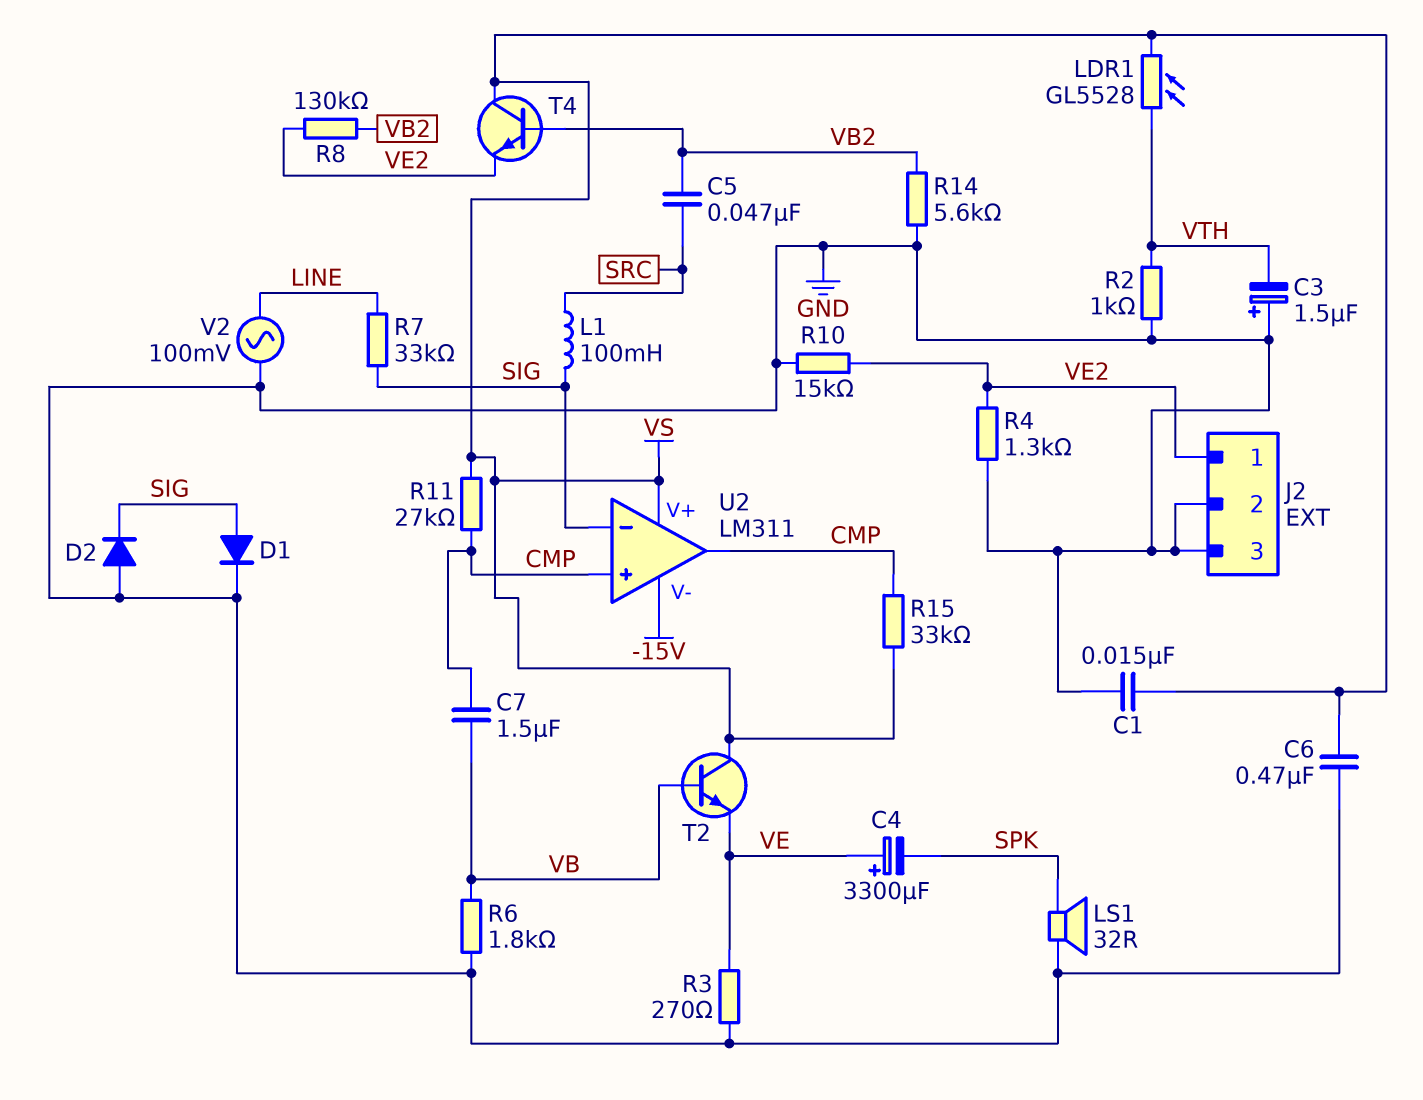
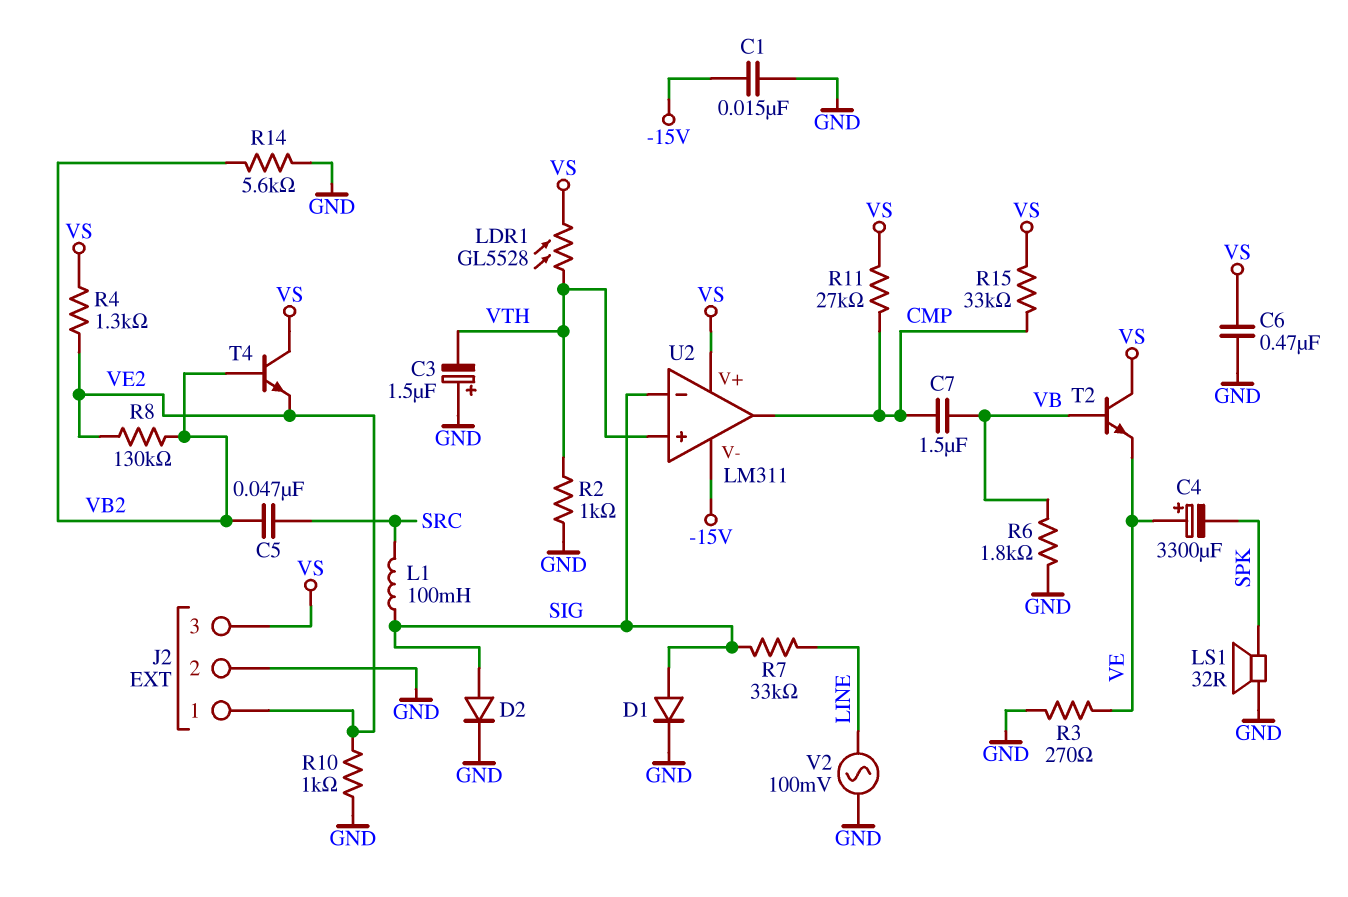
C1: 15nF (GND, VS) -> 15nF (-15V, GND)
D2: diode (A GND, K SIG) -> diode (A SIG, K GND)
J2 pin 3: GND -> VS
R4: 1.3k (GND, VE2) -> 1.3k (VE2, VS)
R10: 15k (GND, VE2) -> 1k (GND, VE2)
U2 pin in+: CMP -> VTH

